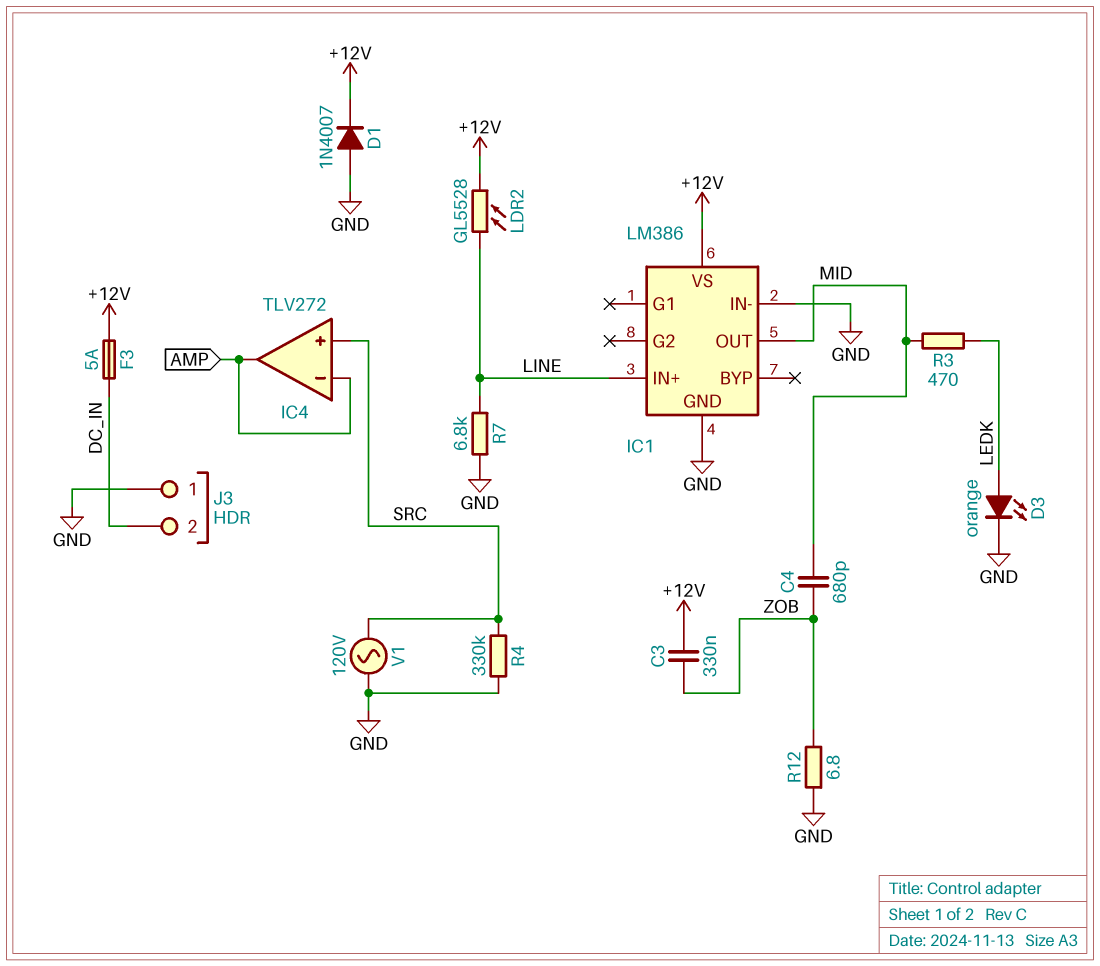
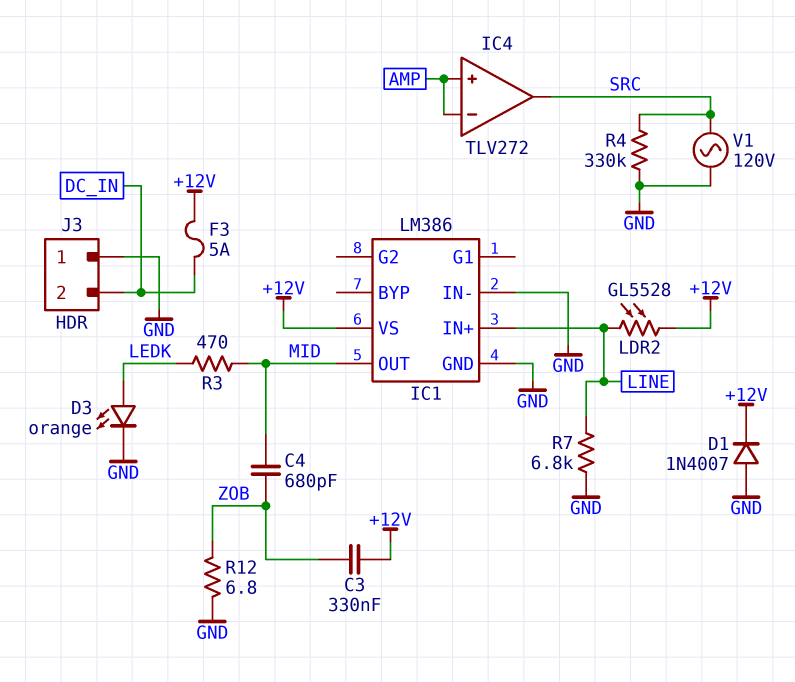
IC4 pin in+: SRC -> AMP
IC4 pin out: AMP -> SRC

